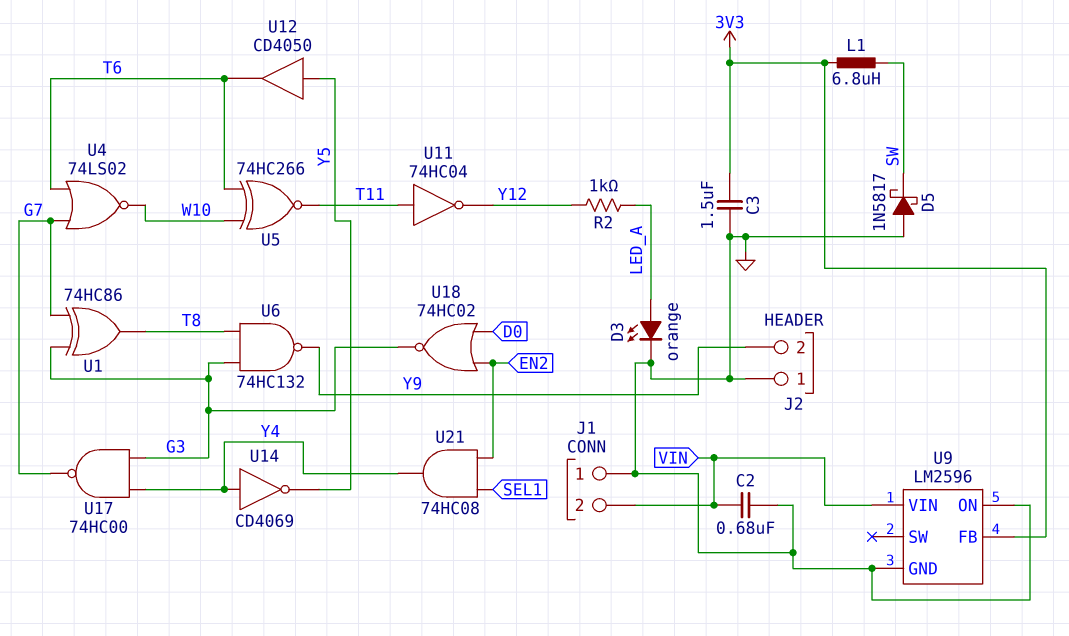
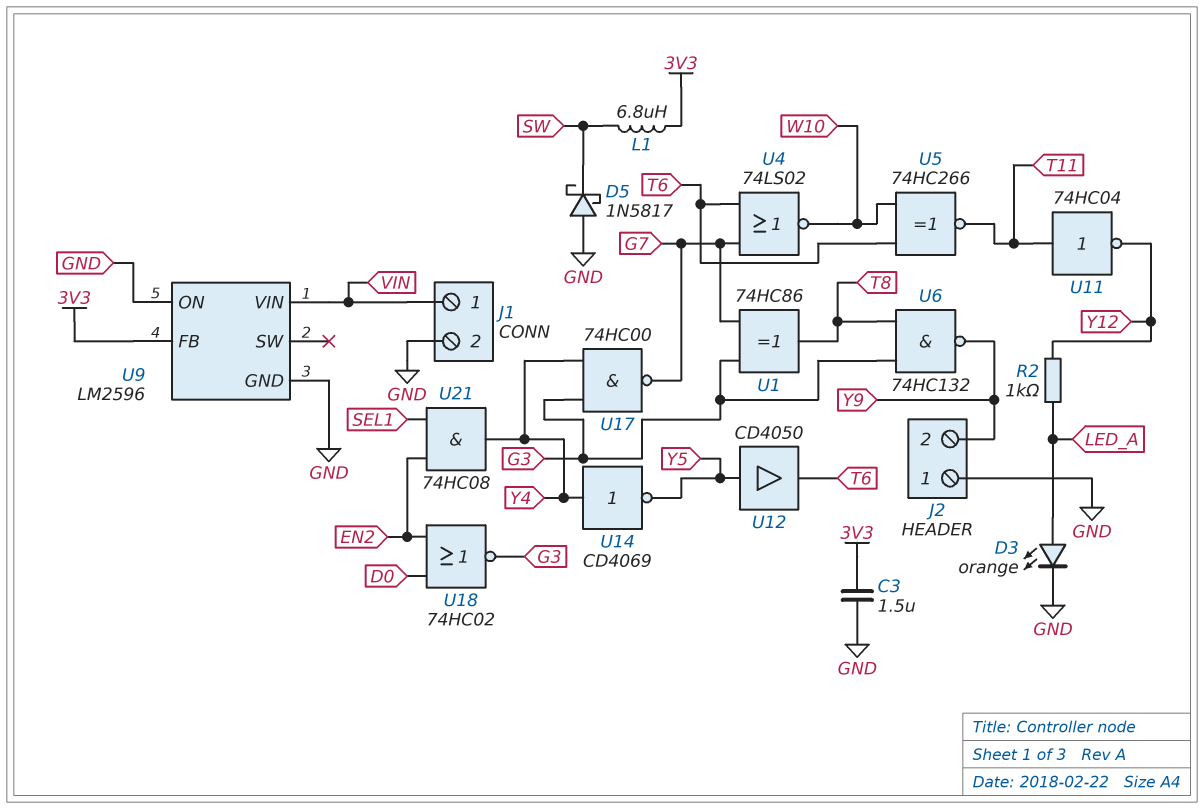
C2: 680nF (GND, VIN) -> none
J1 pin 1: GND -> VIN
J1 pin 2: VIN -> GND

